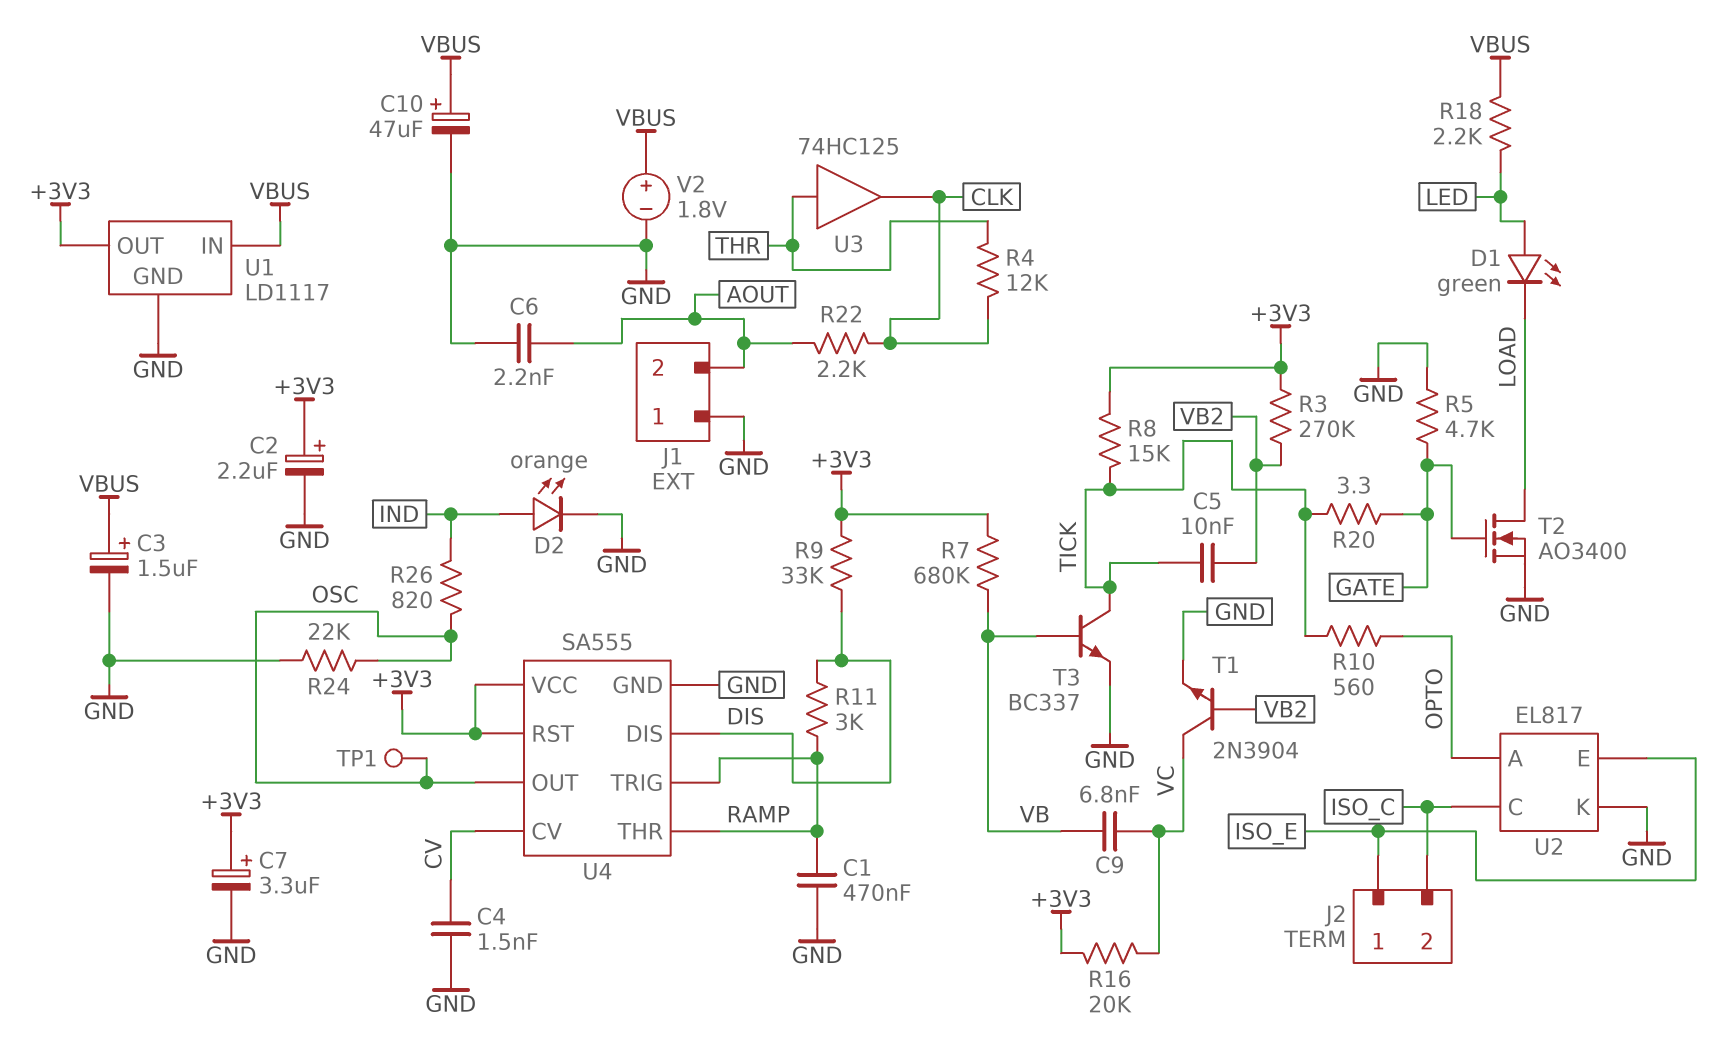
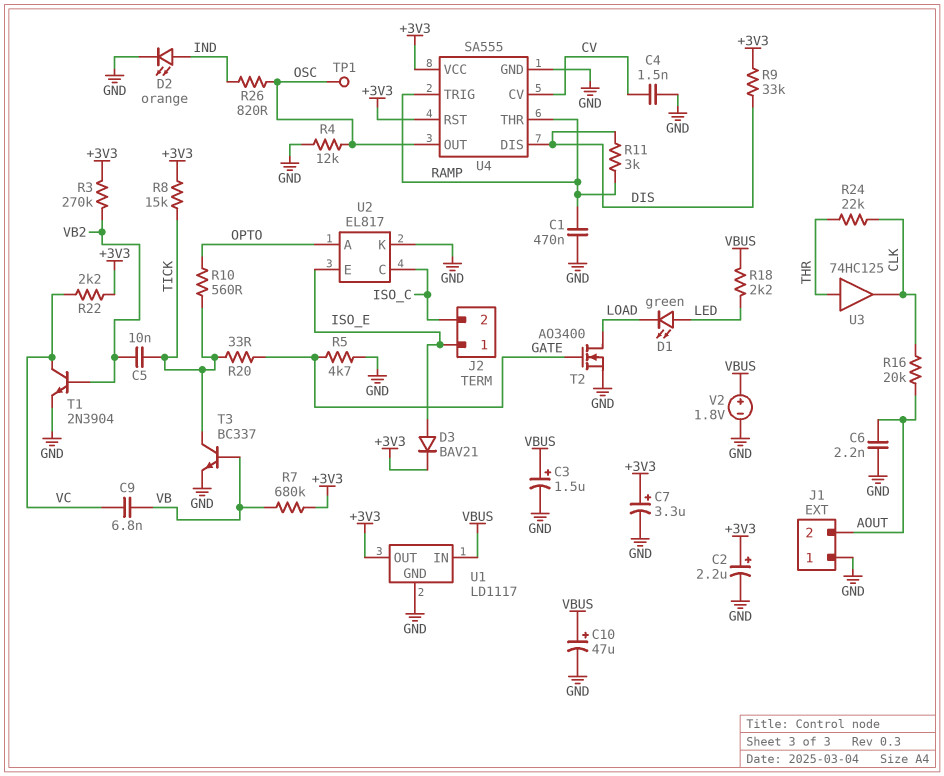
D3: none -> diode BAV21 (A ISO_E, K +3V3)
R4: 12k (CLK, THR) -> 12k (GND, OSC)
R16: 20k (+3V3, VC) -> 20k (AOUT, CLK)
R20: 3.3 (GATE, TICK) -> 33 (GATE, TICK)
R22: 2.2k (AOUT, CLK) -> 2.2k (+3V3, VC)
R24: 22k (GND, OSC) -> 22k (CLK, THR)

